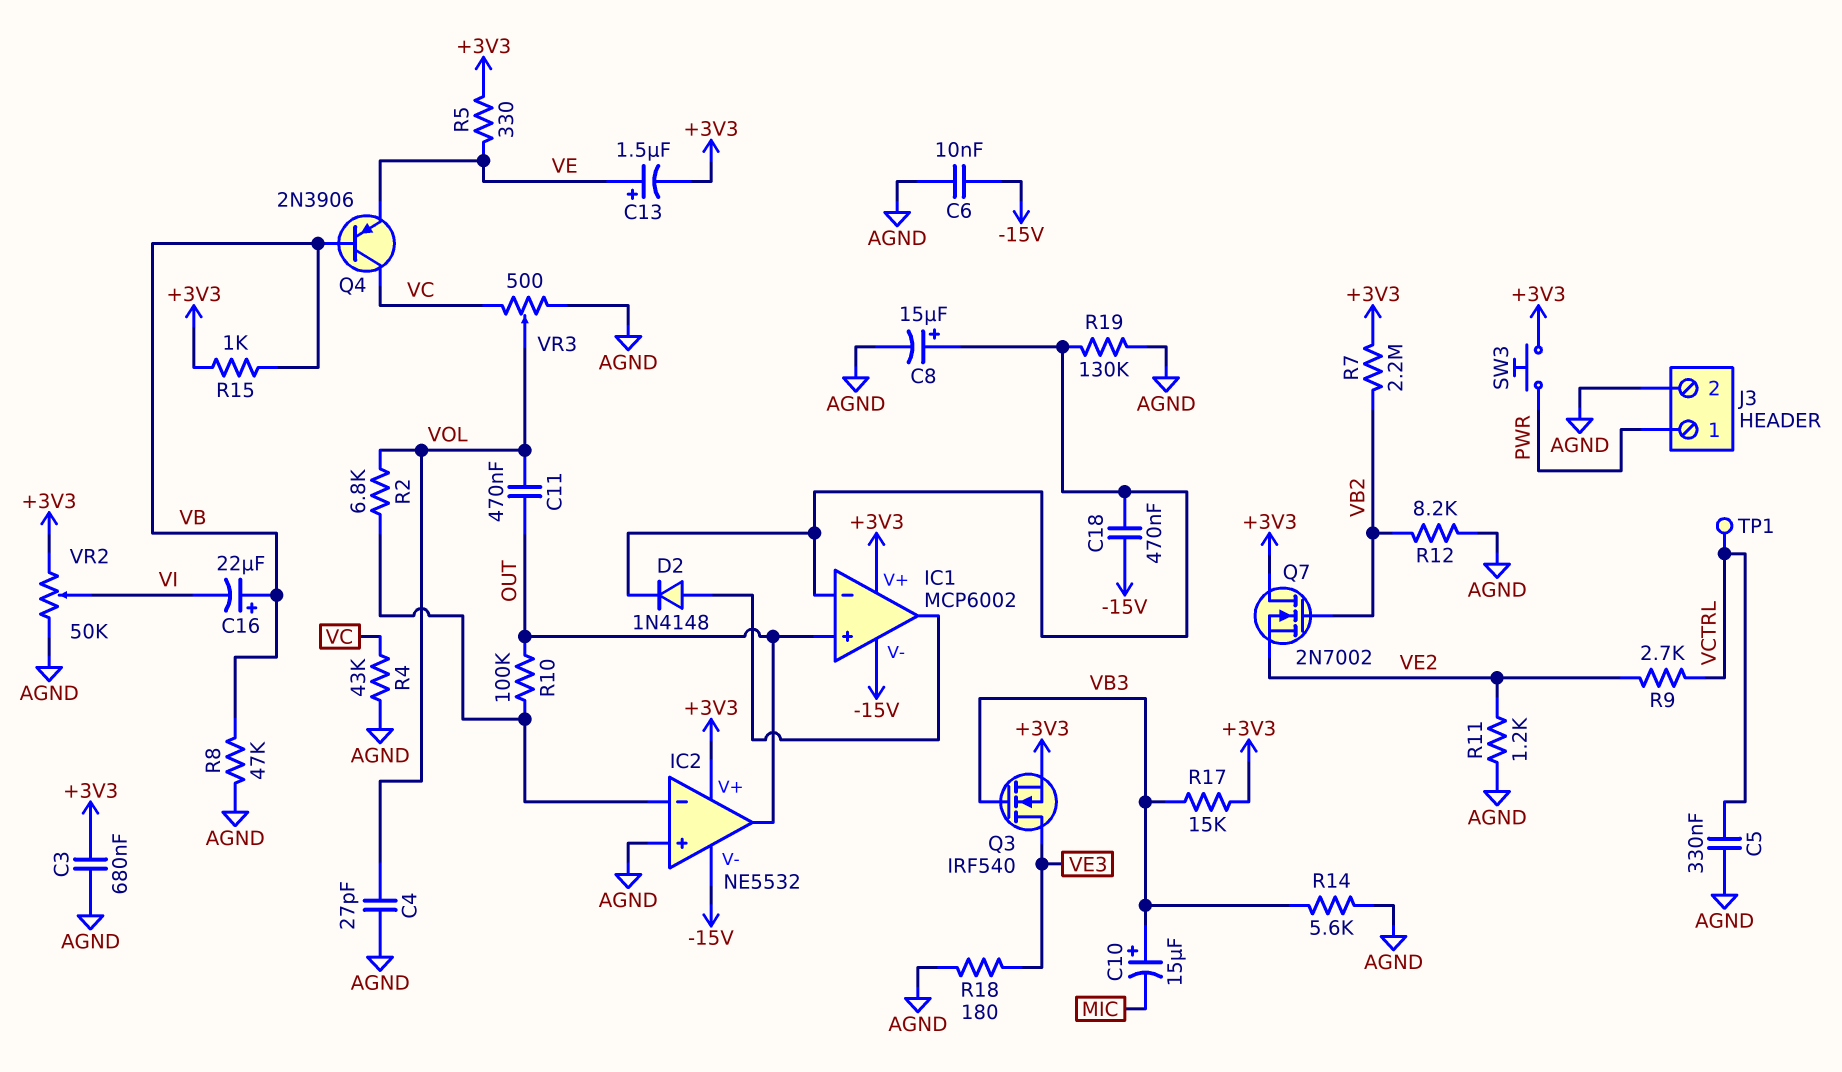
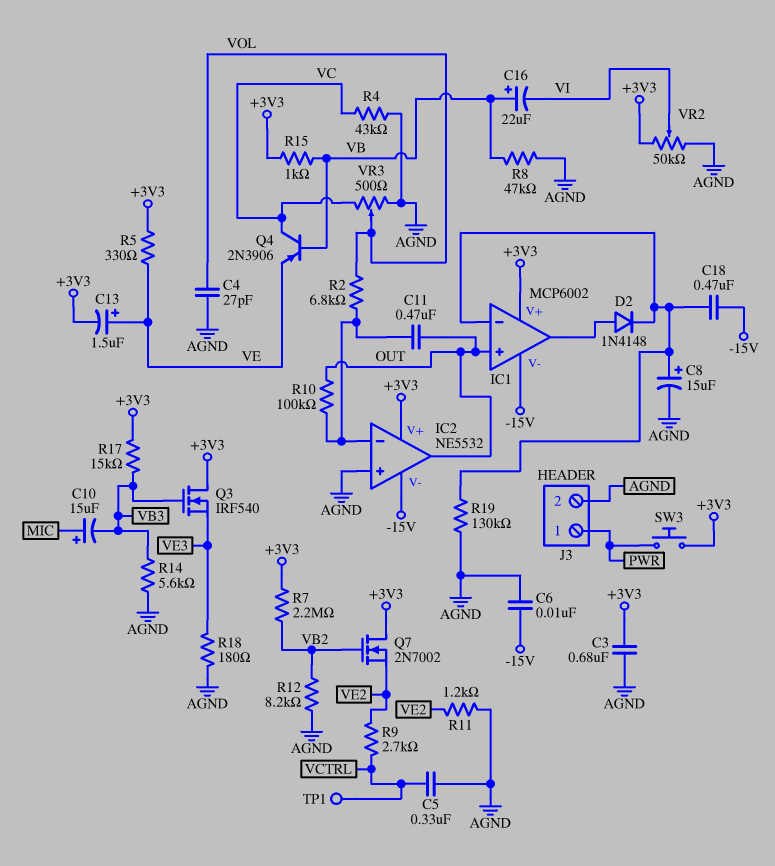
C10: 15uF (plus VB3, minus MIC) -> 15uF (plus MIC, minus VB3)
C11: 470nF (OUT, VOL) -> 470nF (IC2/in-, OUT)
Q3: NMOS IRF540 (G VB3, D VE3, S +3V3) -> NMOS IRF540 (G VB3, D +3V3, S VE3)

